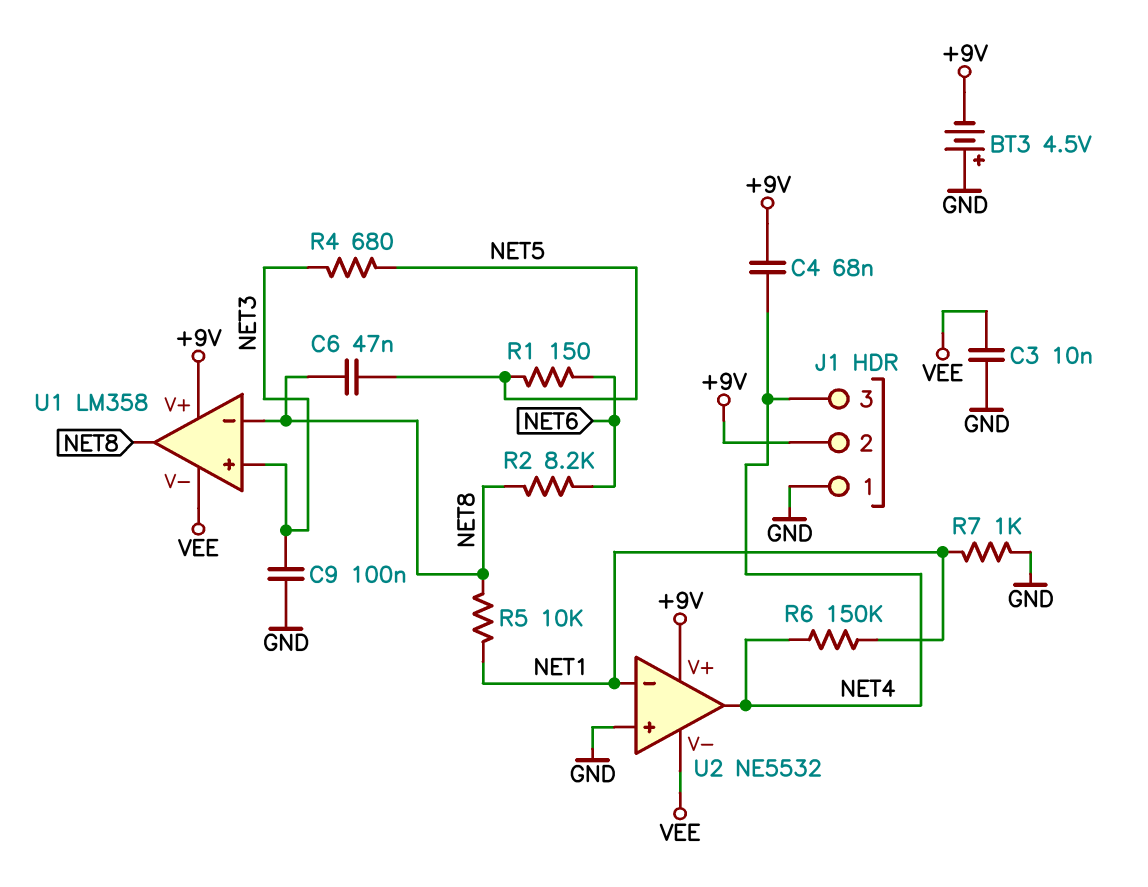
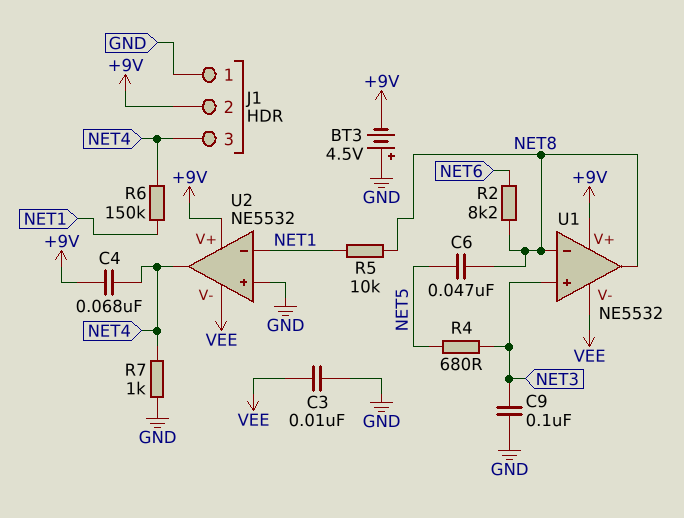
R1: 150 (NET5, NET6) -> none
R7: 1k (GND, NET1) -> 1k (GND, NET4)
U1: LM358 -> NE5532

